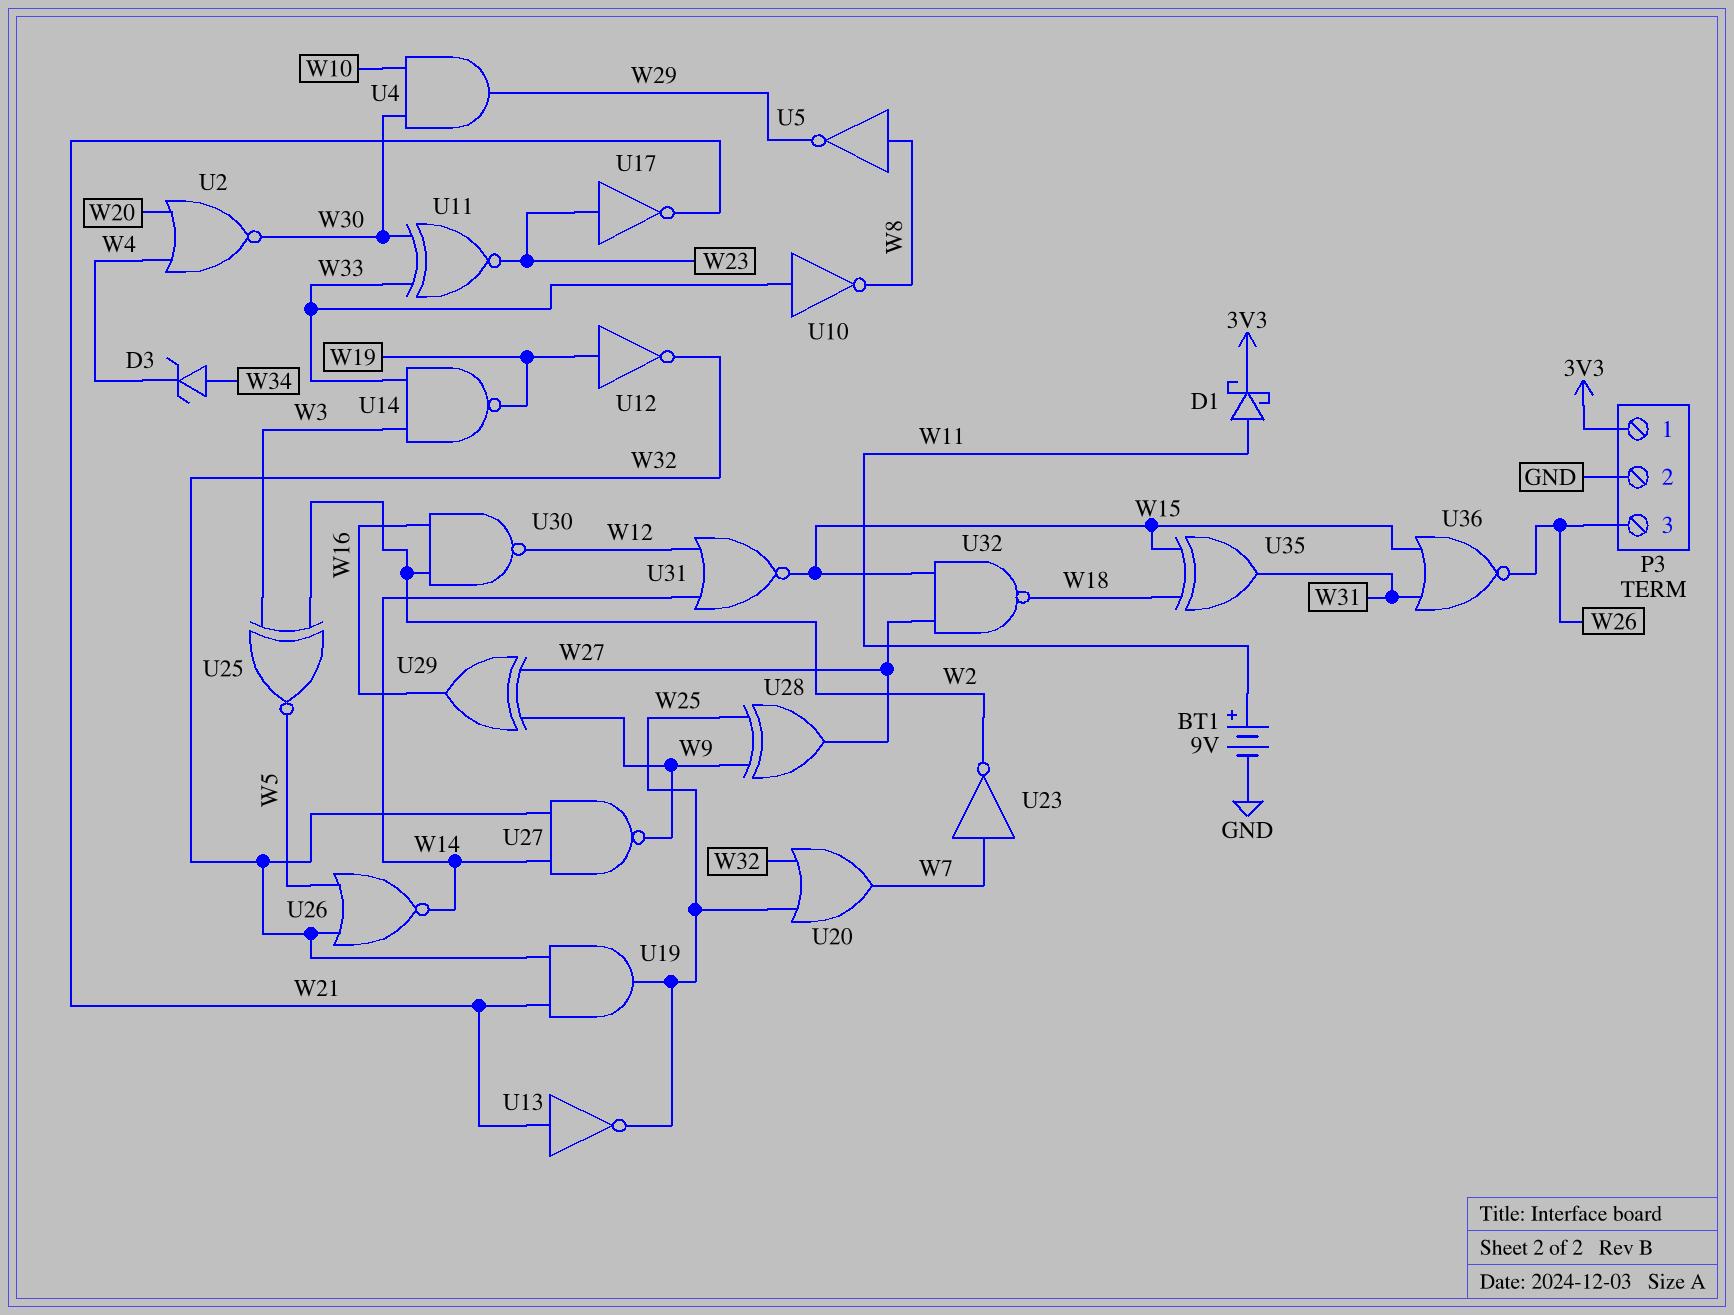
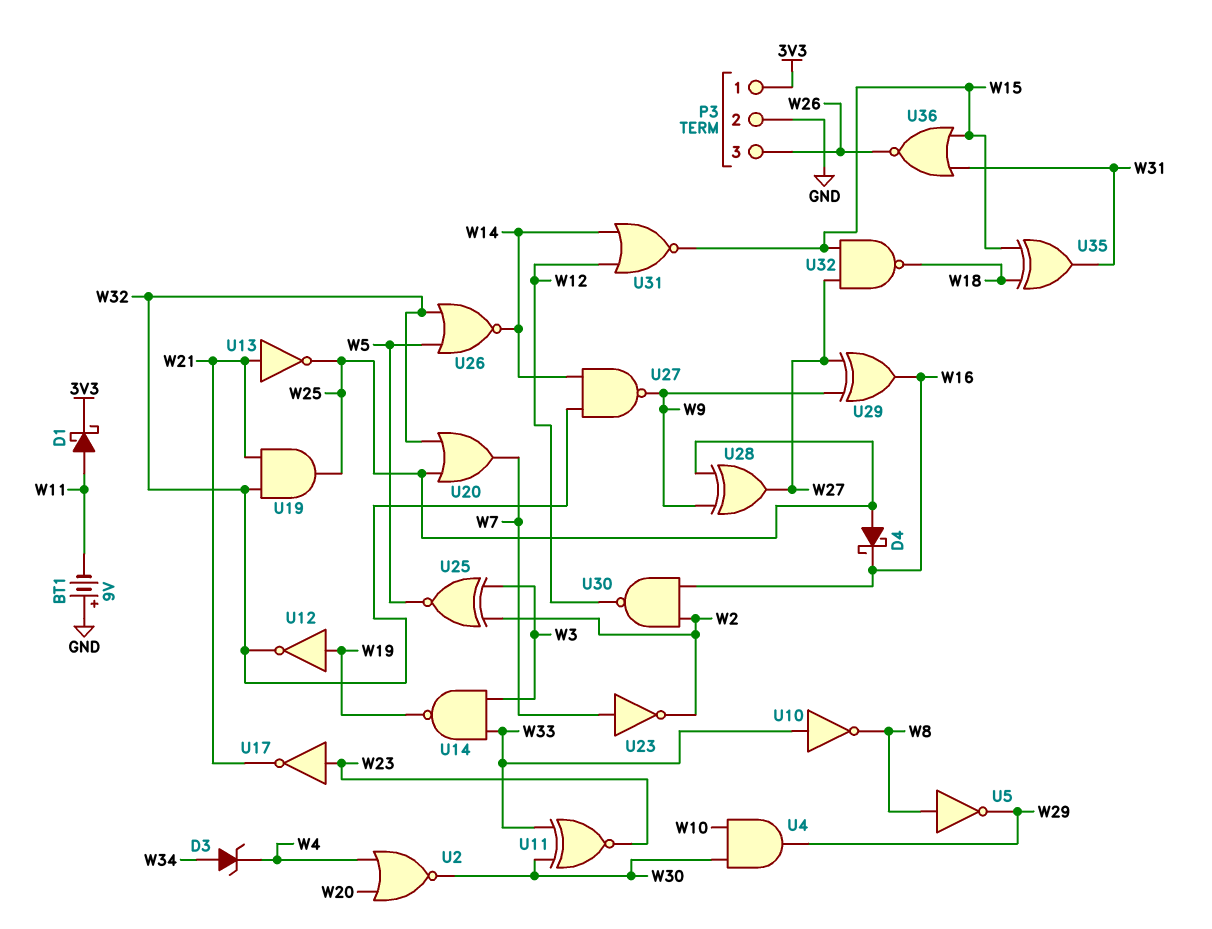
BT1: 9V (plus W11, minus GND) -> 9V (plus GND, minus W11)
D4: none -> schottky (A W25, K W16)

